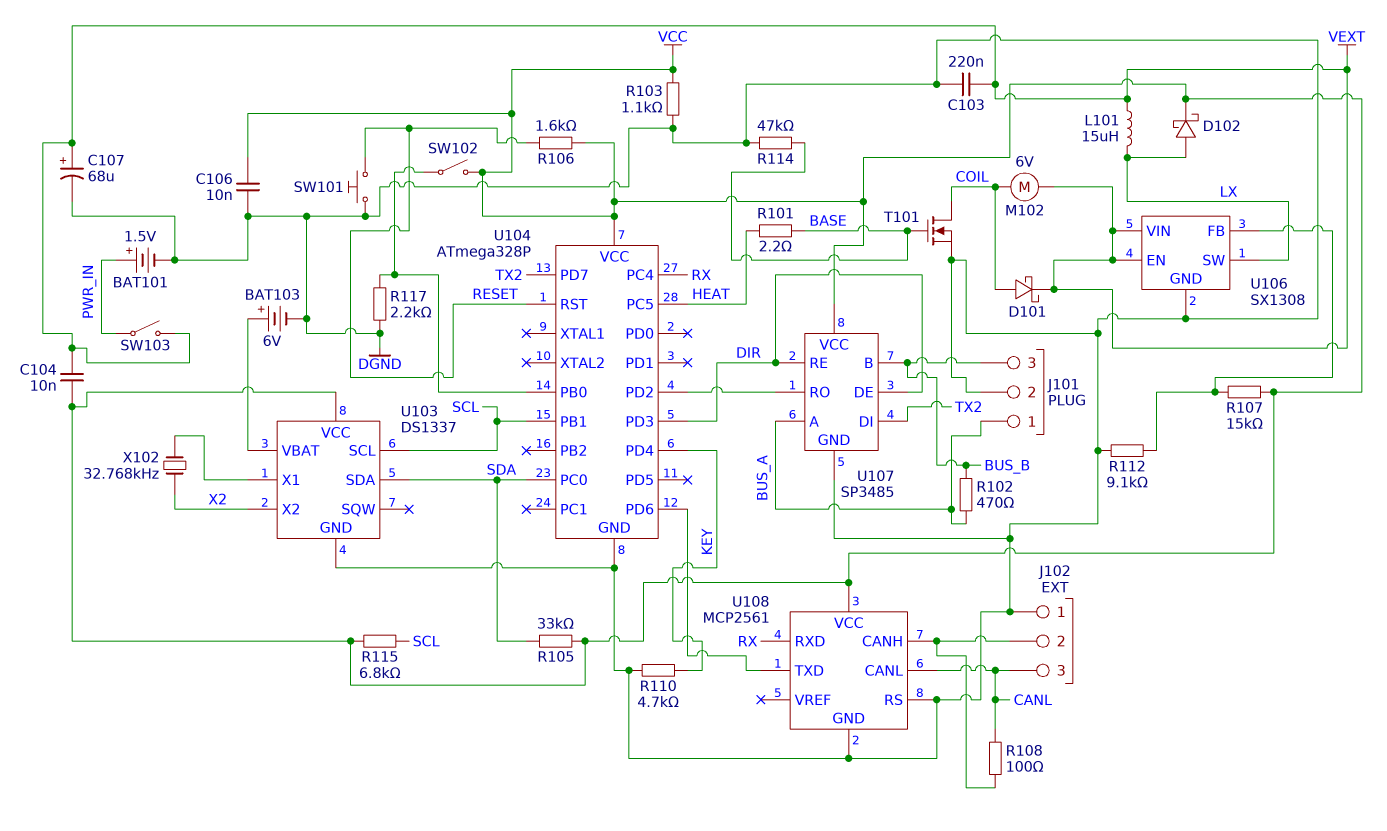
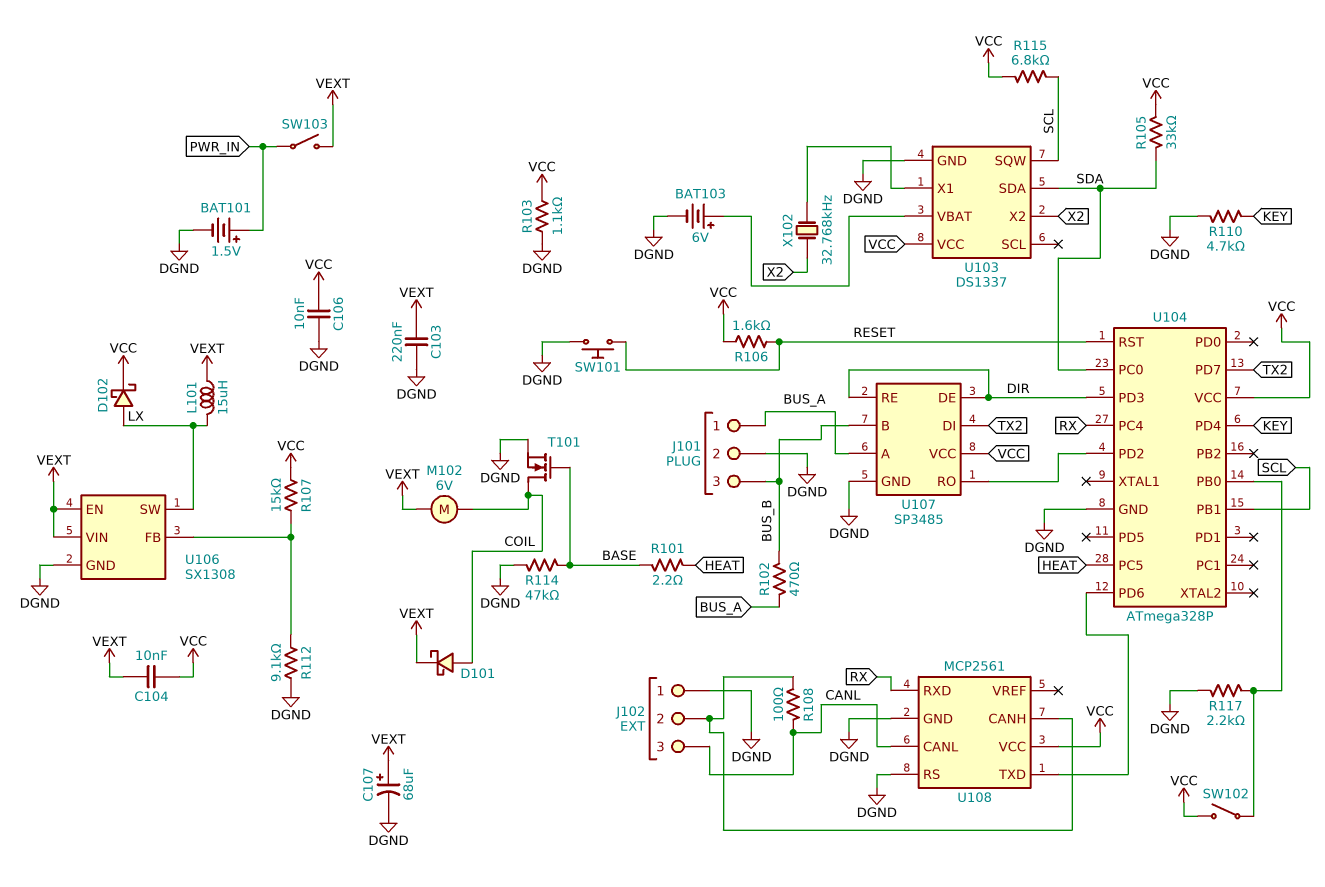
U103 pin SCL: SCL -> none
U103 pin SQW: none -> SCL

